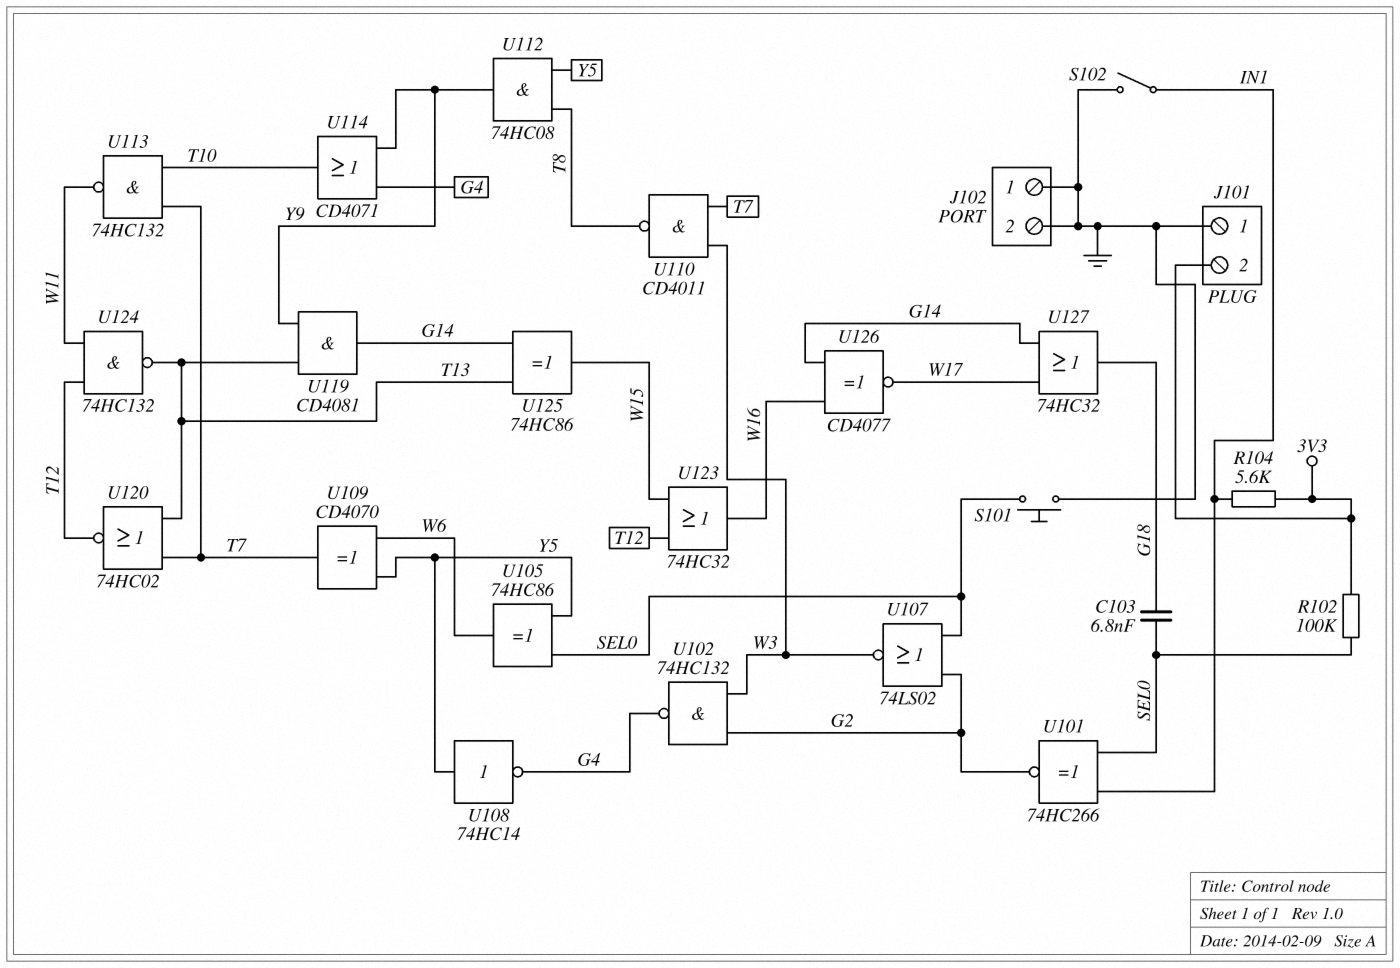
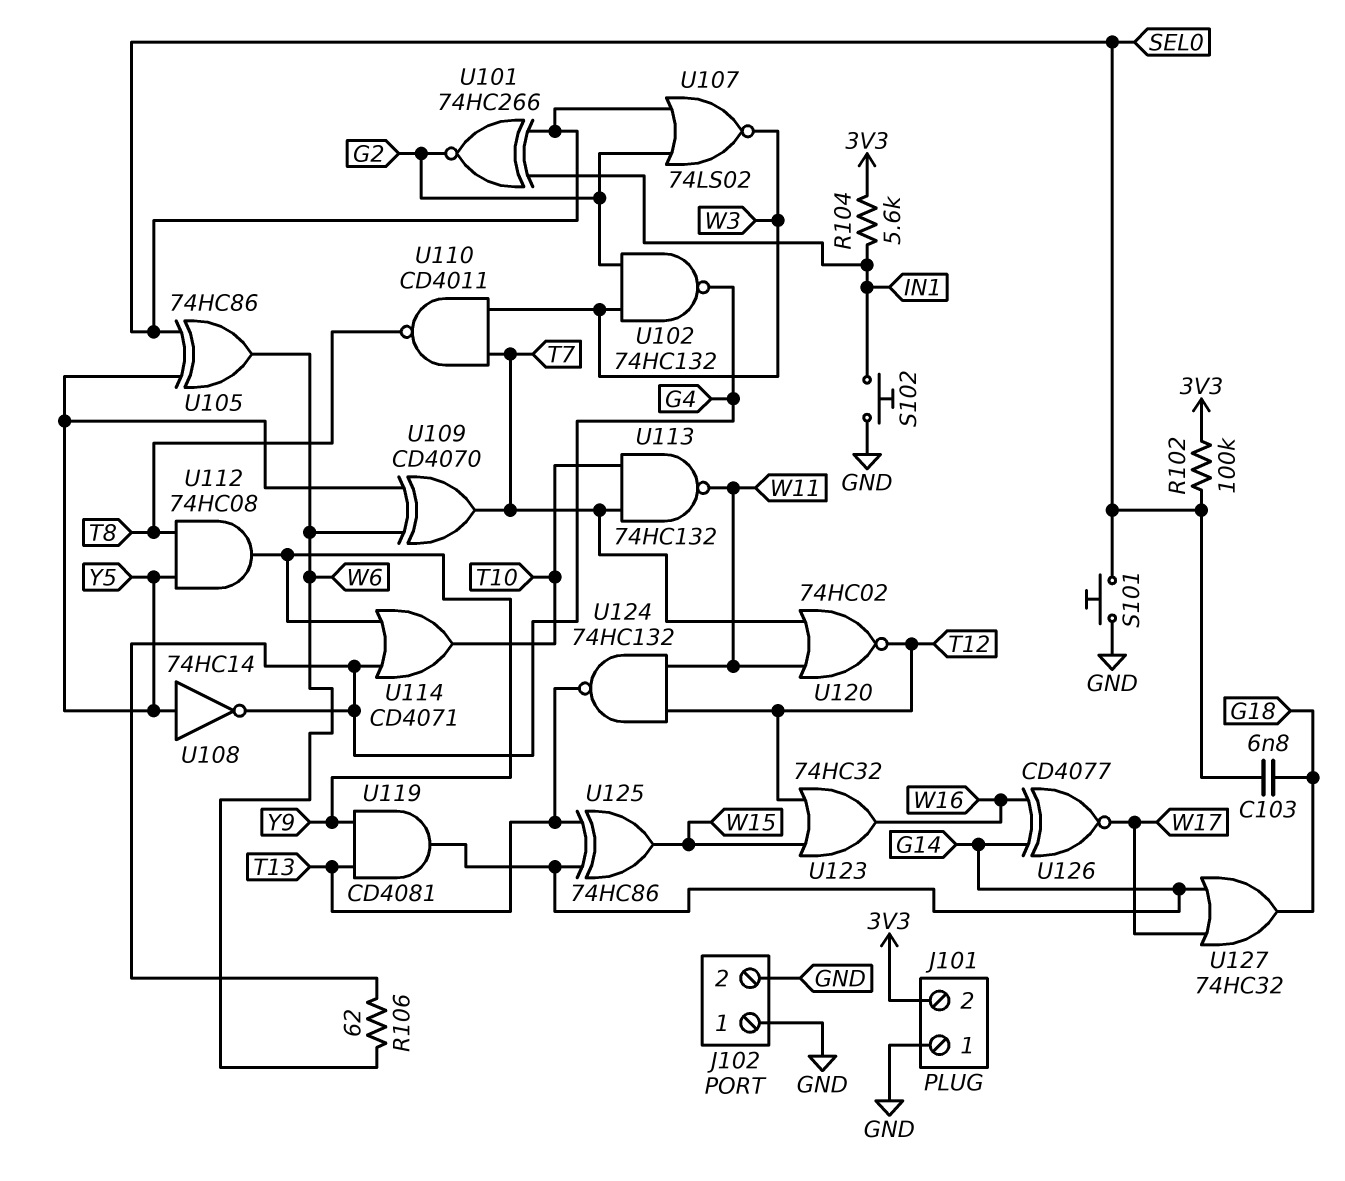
R106: none -> 62 (G4, W6)
S102: switch (GND, IN1) -> button (GND, IN1)
U120: NOR 74HC02 (in T7, in T13, out T12) -> NOR 74HC02 (in T7, in W11, out T12)

